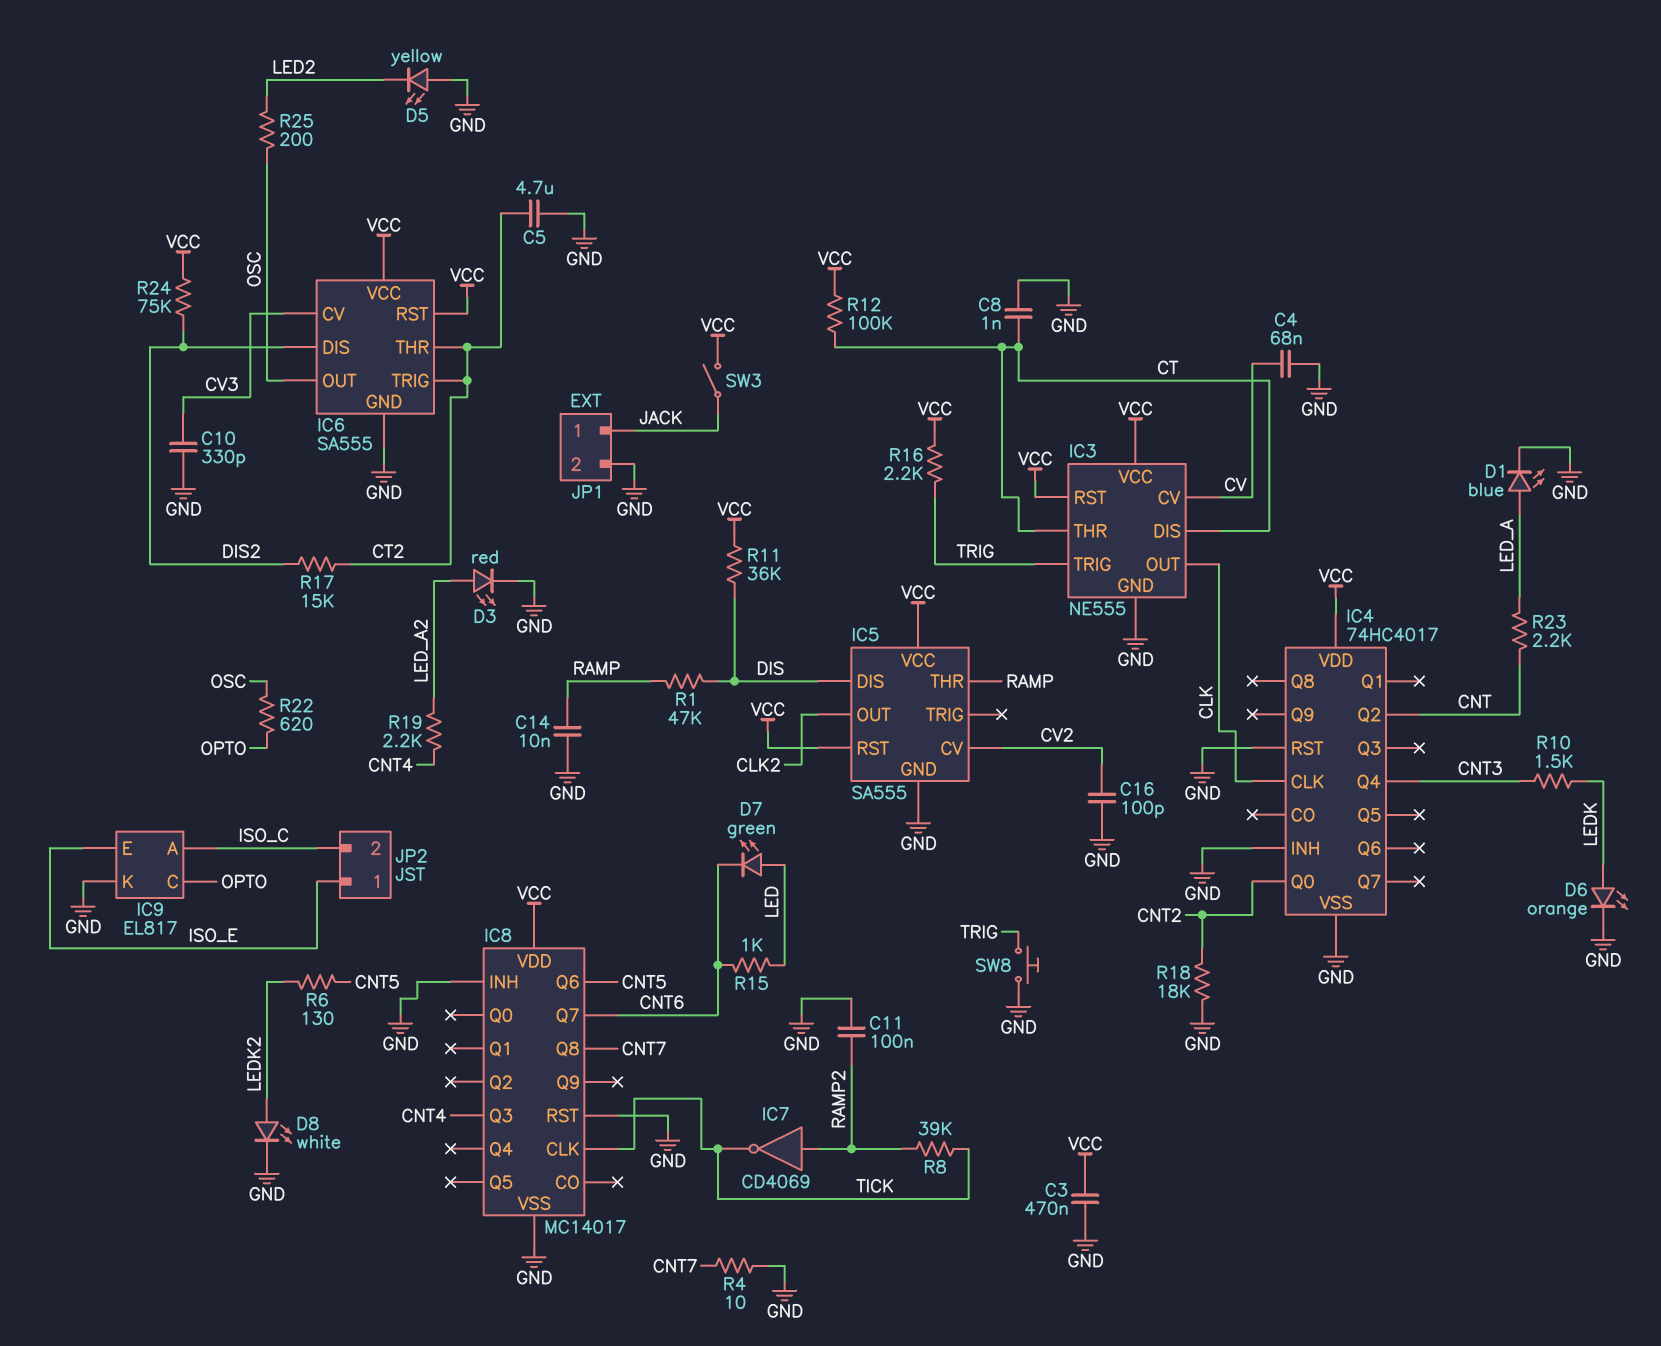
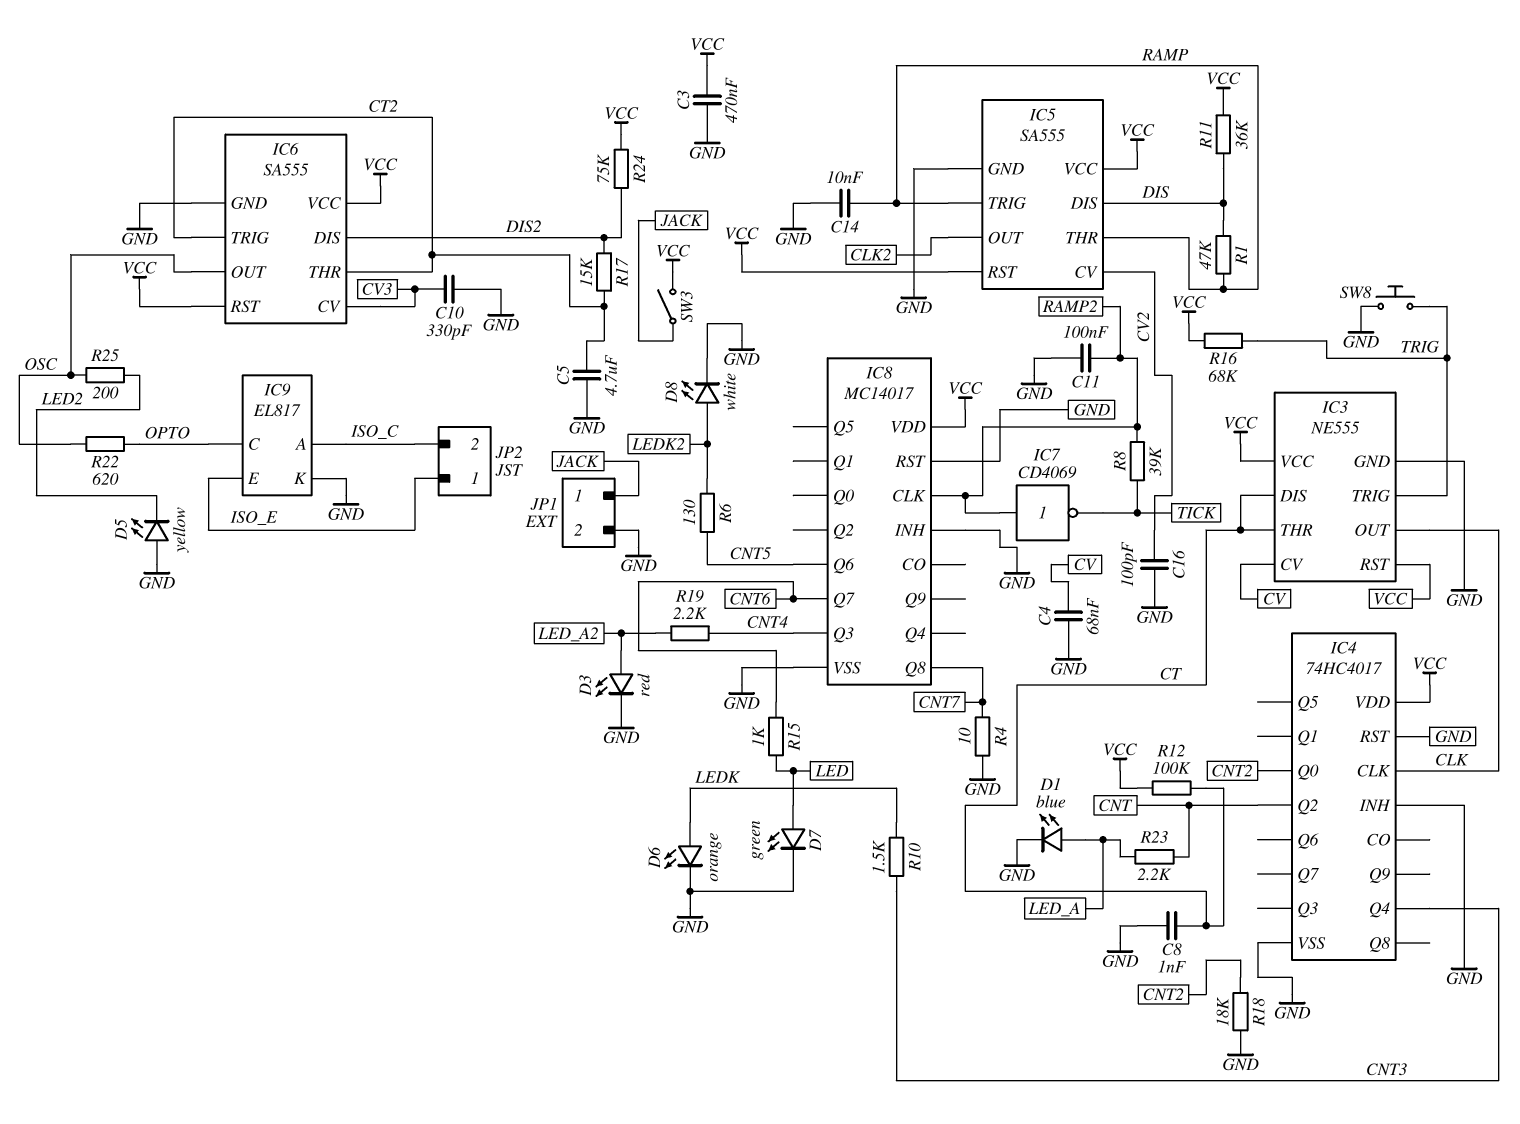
D7: LED green (A LED, K CNT6) -> LED green (A LED, K GND)
IC5 pin TRIG: none -> RAMP
IC8 pin CLK: TICK -> RAMP2
R16: 2.2k (TRIG, VCC) -> 68k (TRIG, VCC)

